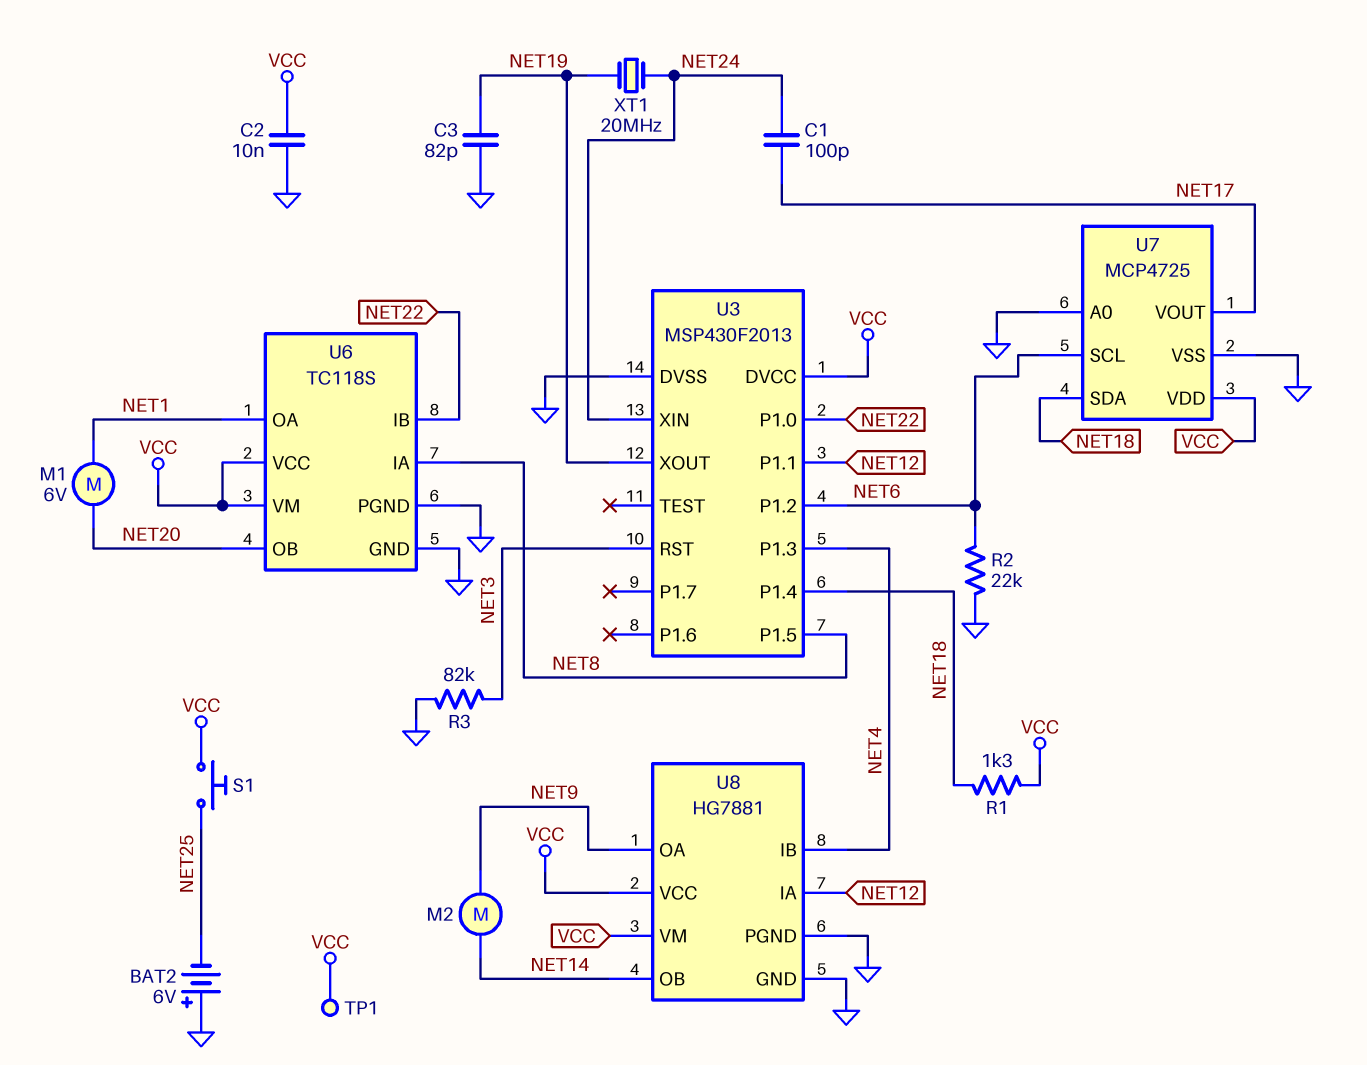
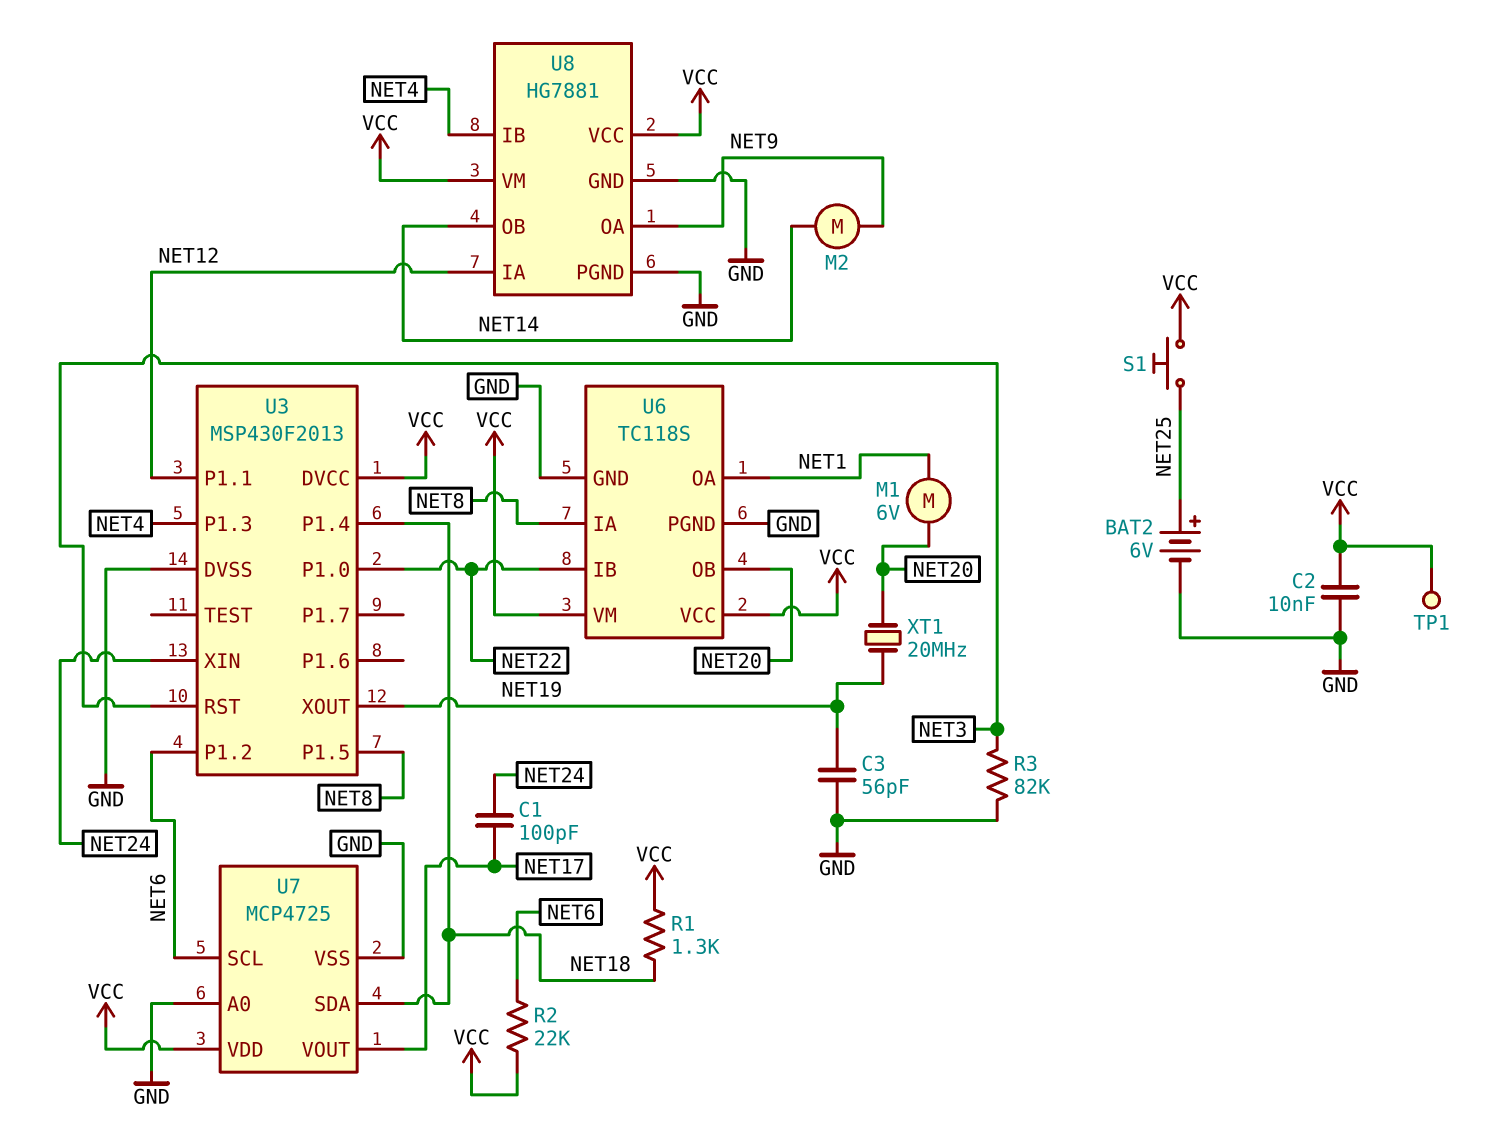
BAT2: 6V (plus GND, minus NET25) -> 6V (plus NET25, minus GND)
C3: 82pF (GND, NET19) -> 56pF (GND, NET19)
R2: 22k (GND, NET6) -> 22k (NET6, VCC)
XT1: 20MHz (NET19, NET24) -> 20MHz (NET19, NET20)

